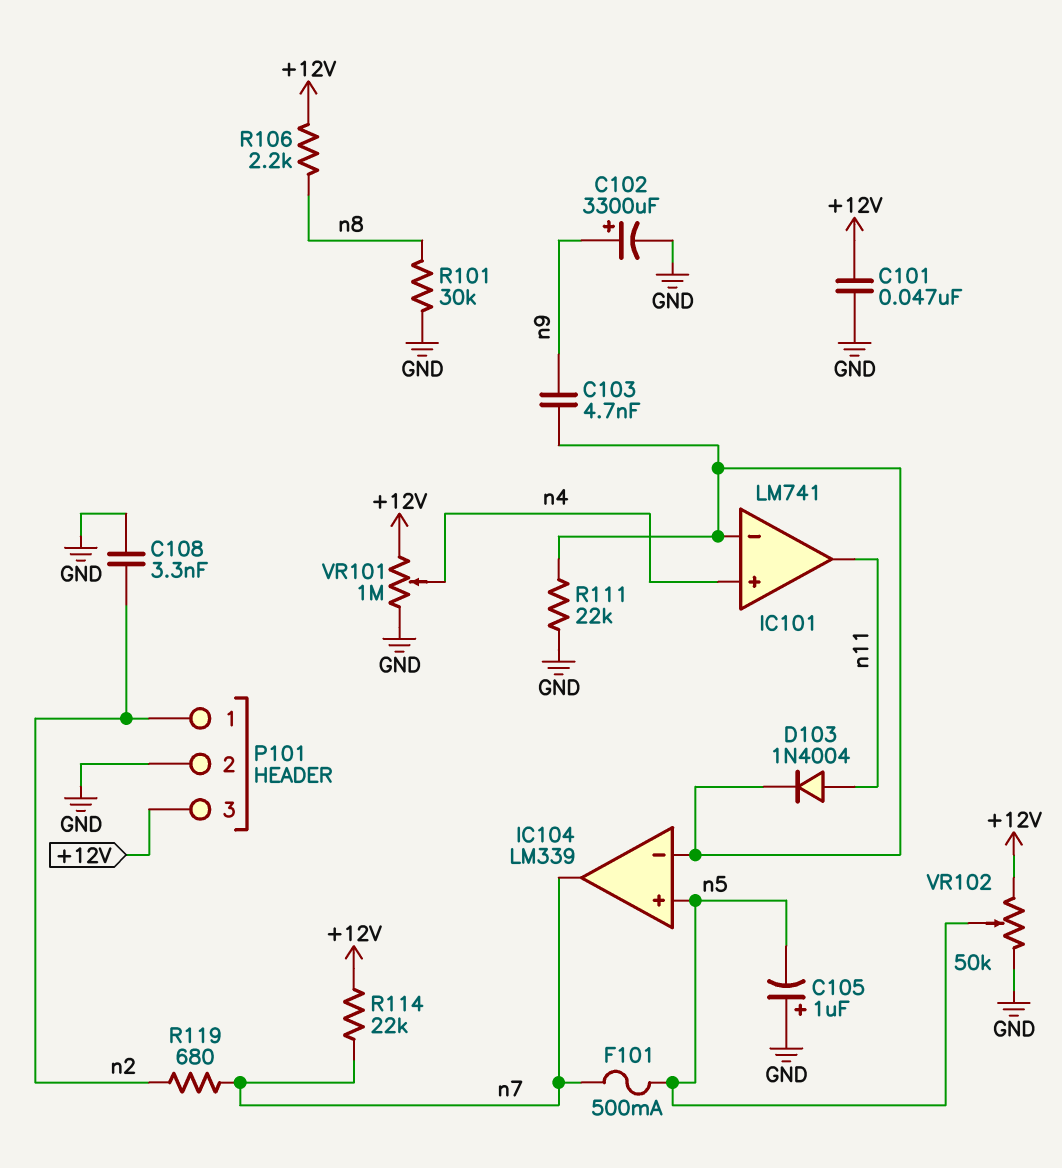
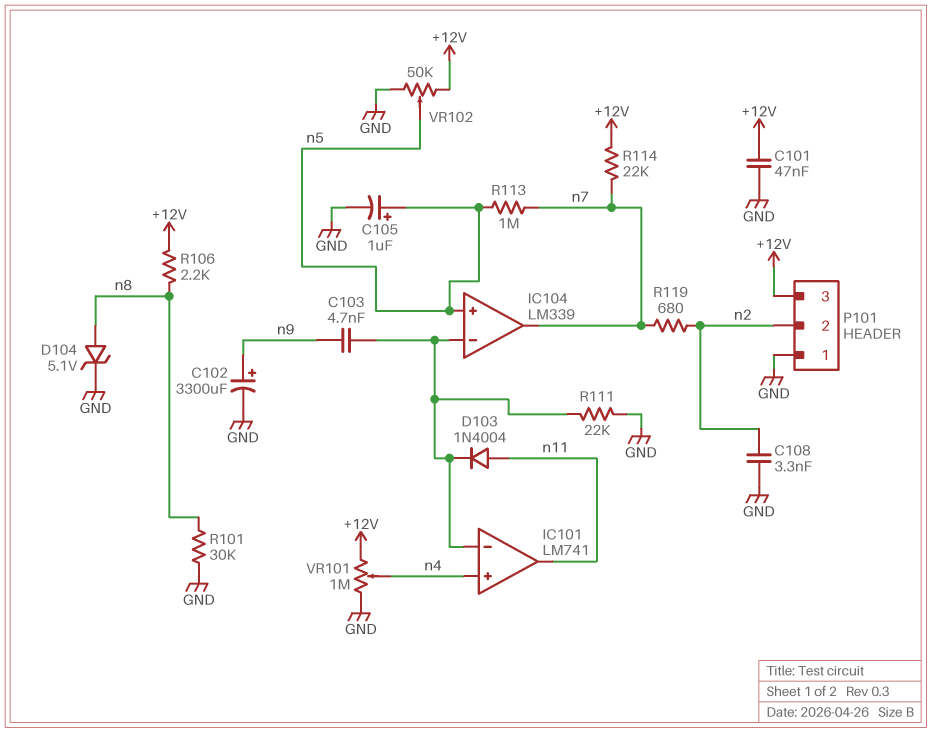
C105: 1uF (plus GND, minus n5) -> 1uF (plus n5, minus GND)
D104: none -> zener 5.1V (A n8, K GND)
F101: 500mA (n5, n7) -> none
P101 pin 1: n2 -> GND
P101 pin 2: GND -> n2
R113: none -> 1M (n5, n7)

